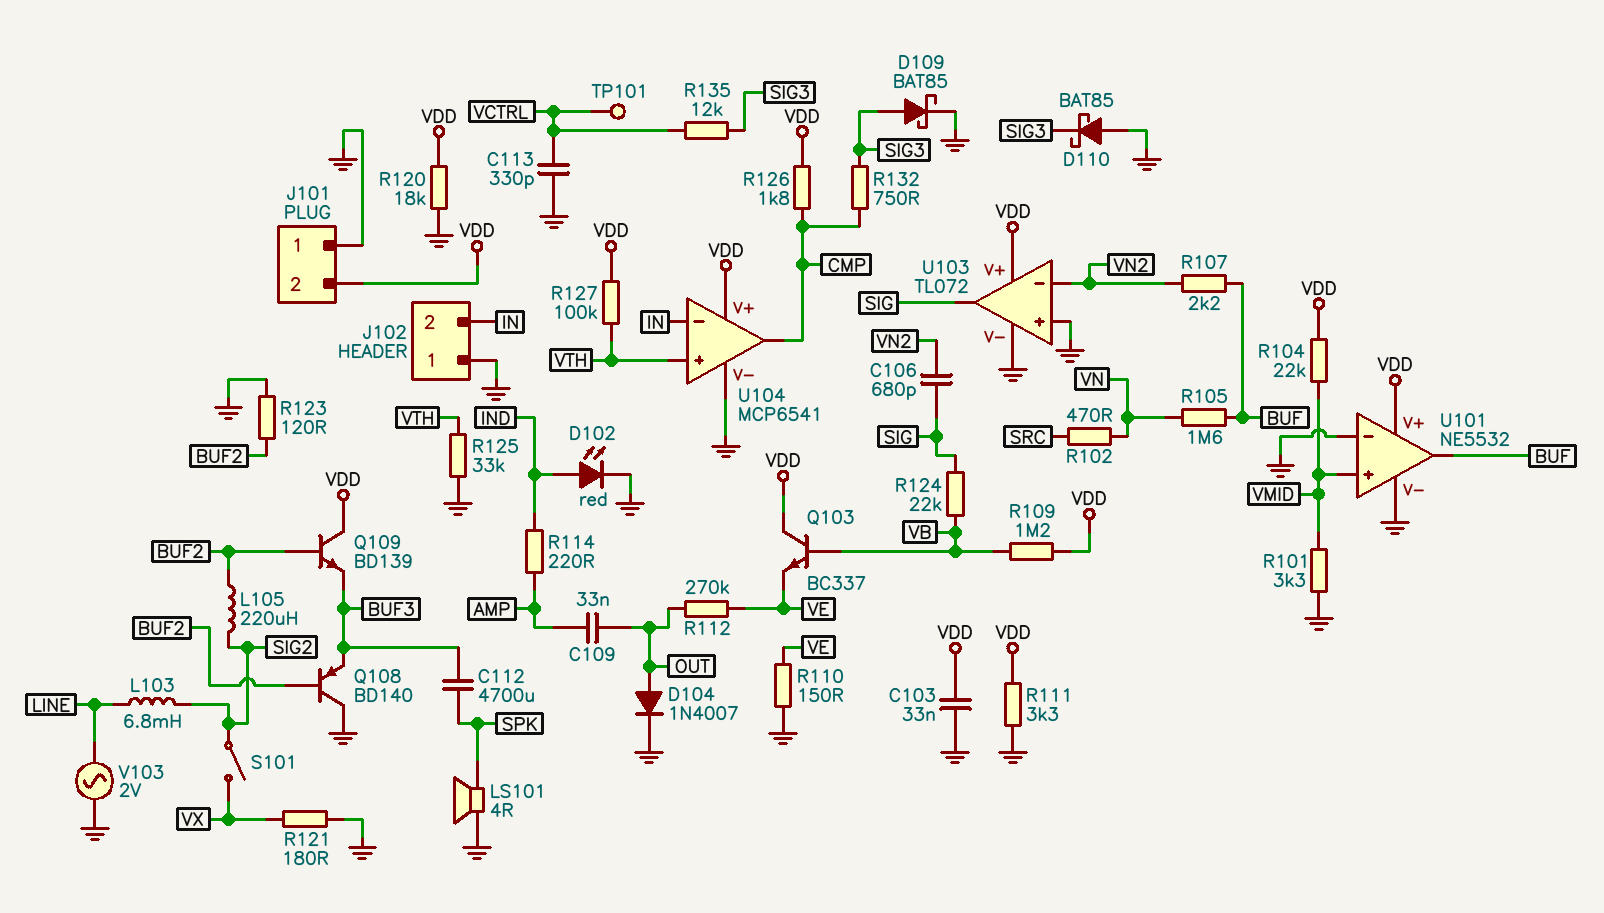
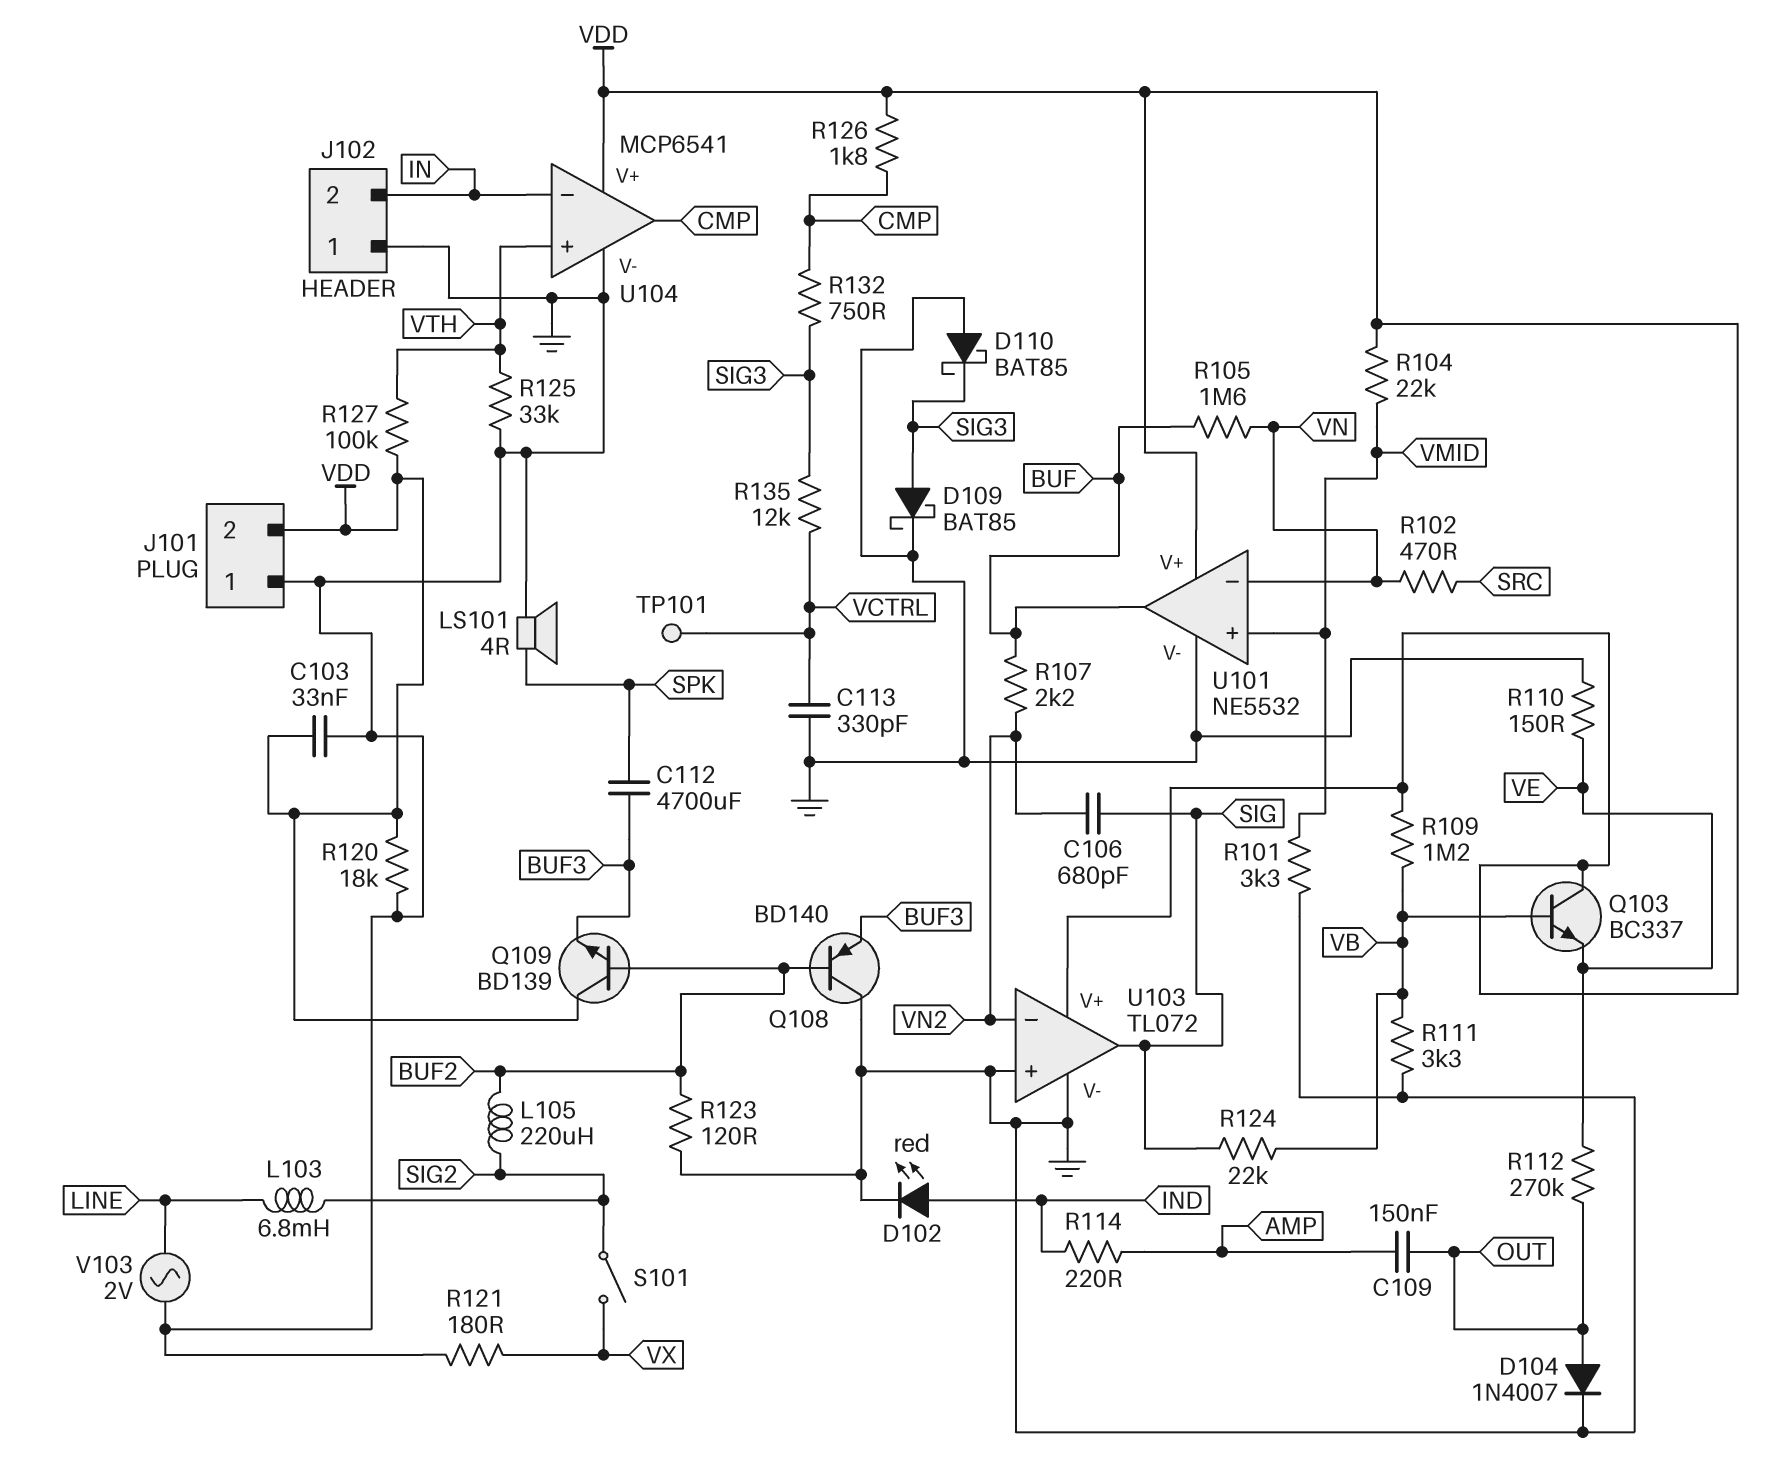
C109: 33nF (AMP, OUT) -> 150nF (AMP, OUT)
R111: 3.3k (GND, VDD) -> 3.3k (GND, VB)
U101 pin in-: GND -> VN

